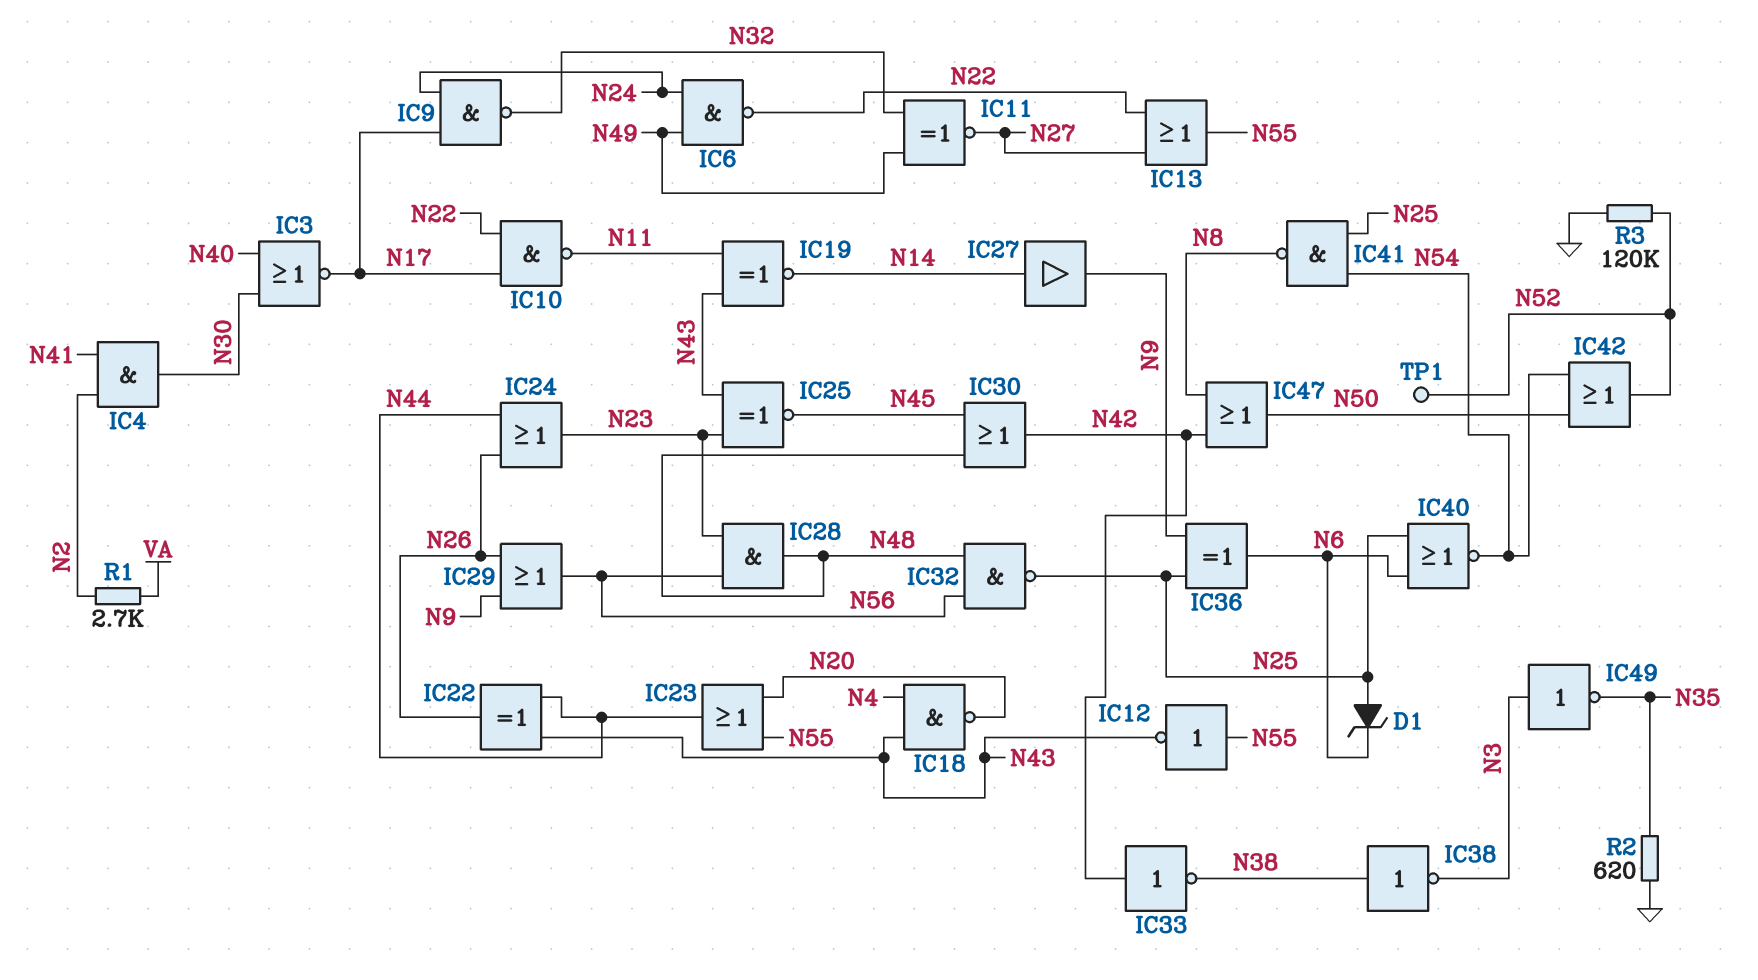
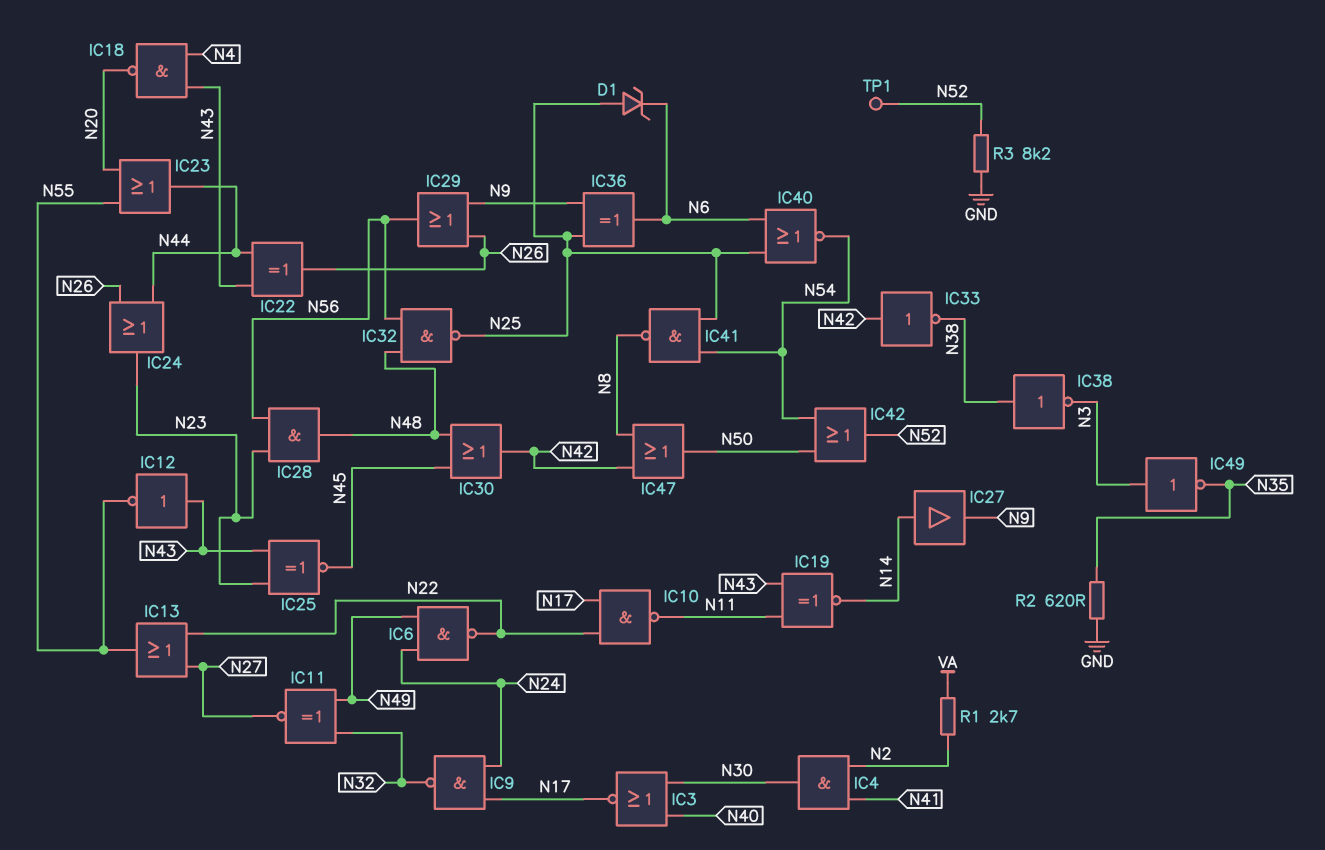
IC12: NOT (in N55, out N43) -> NOT (in N43, out N55)
R3: 120k (GND, N52) -> 8.2k (GND, N52)

